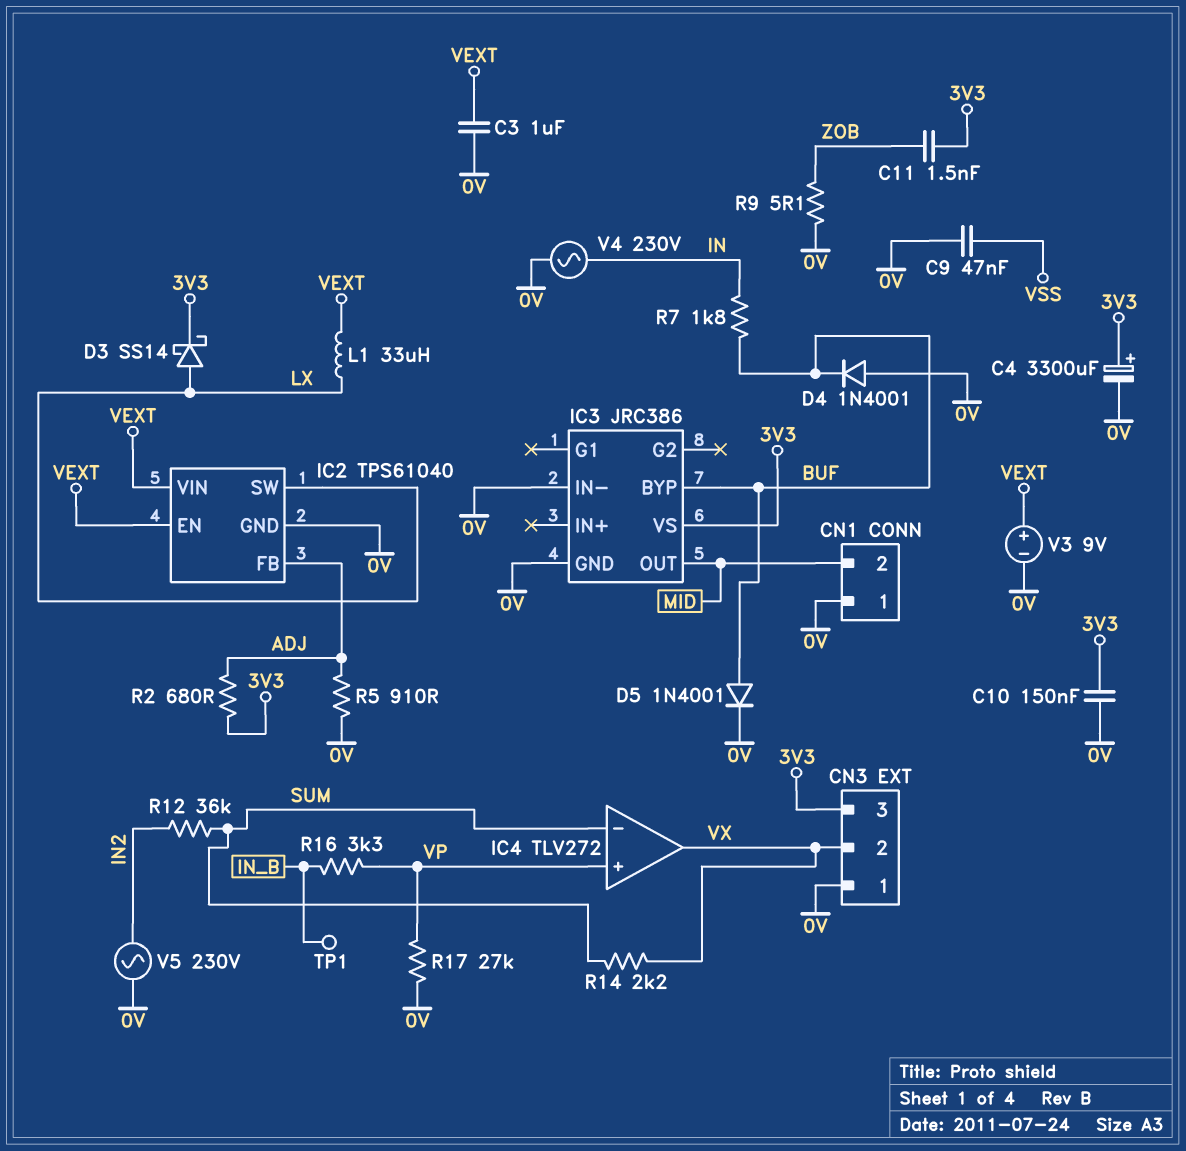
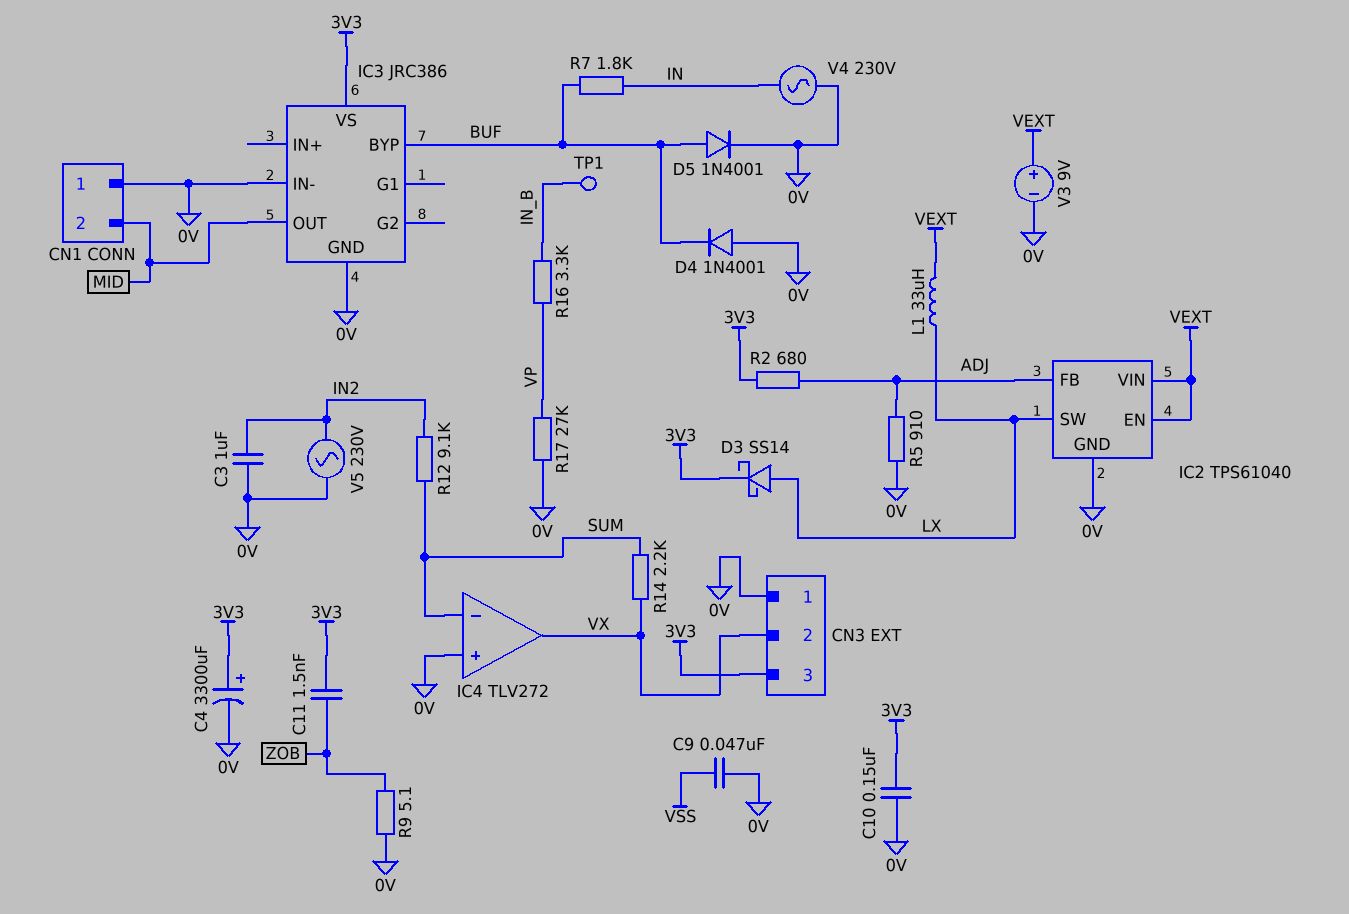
C3: 1uF (0V, VEXT) -> 1uF (0V, IN2)
IC4 pin in+: VP -> 0V
R12: 36k (IN2, SUM) -> 9.1k (IN2, SUM)

